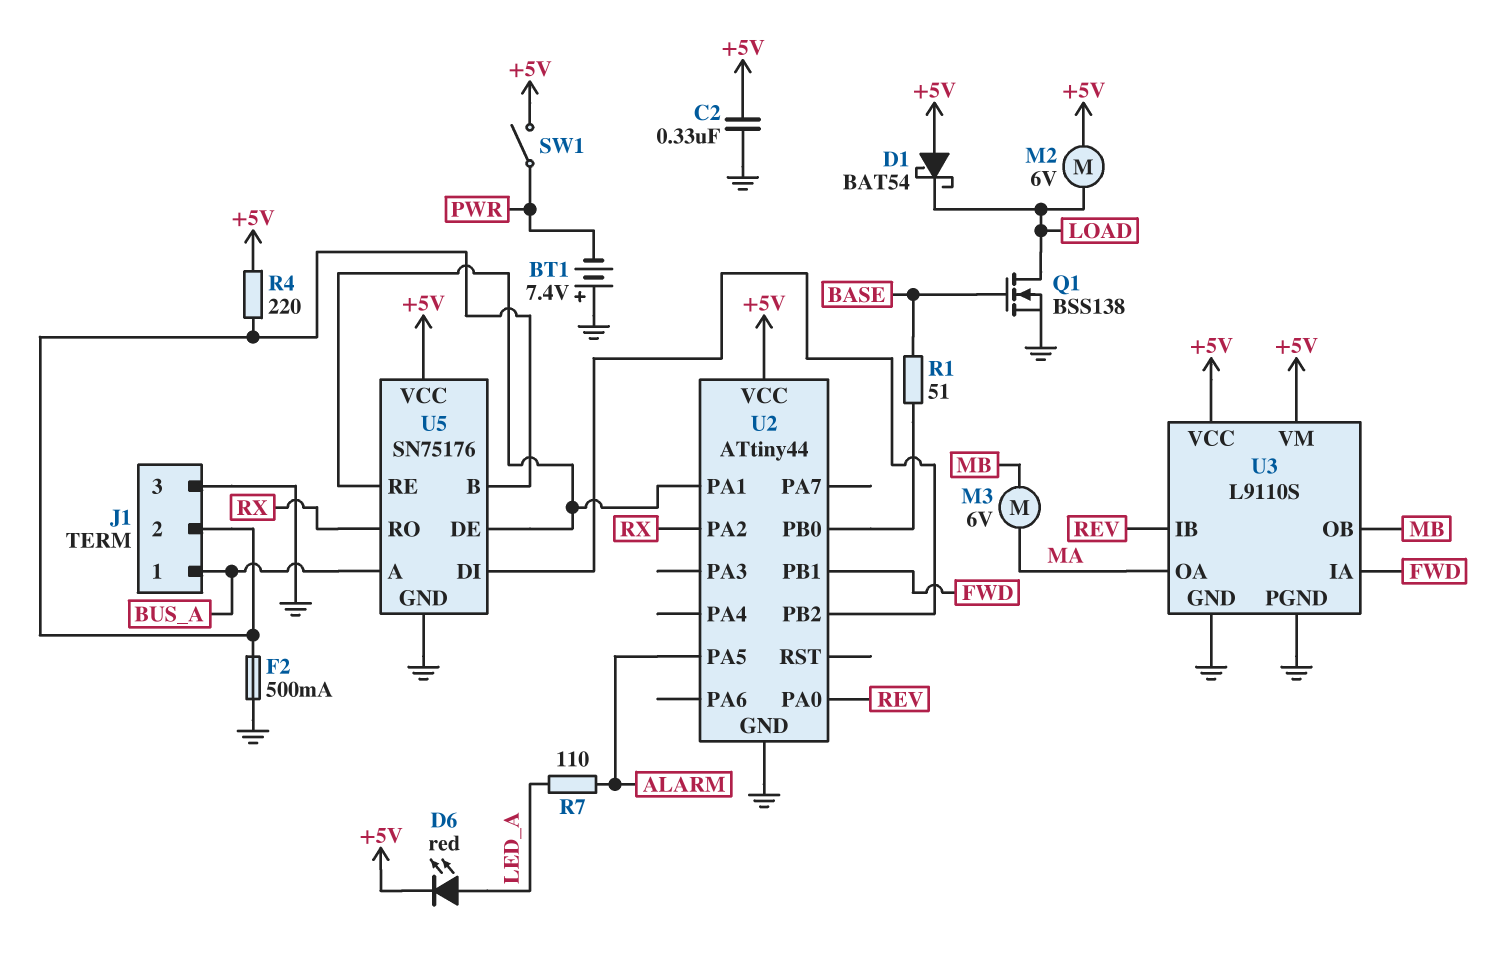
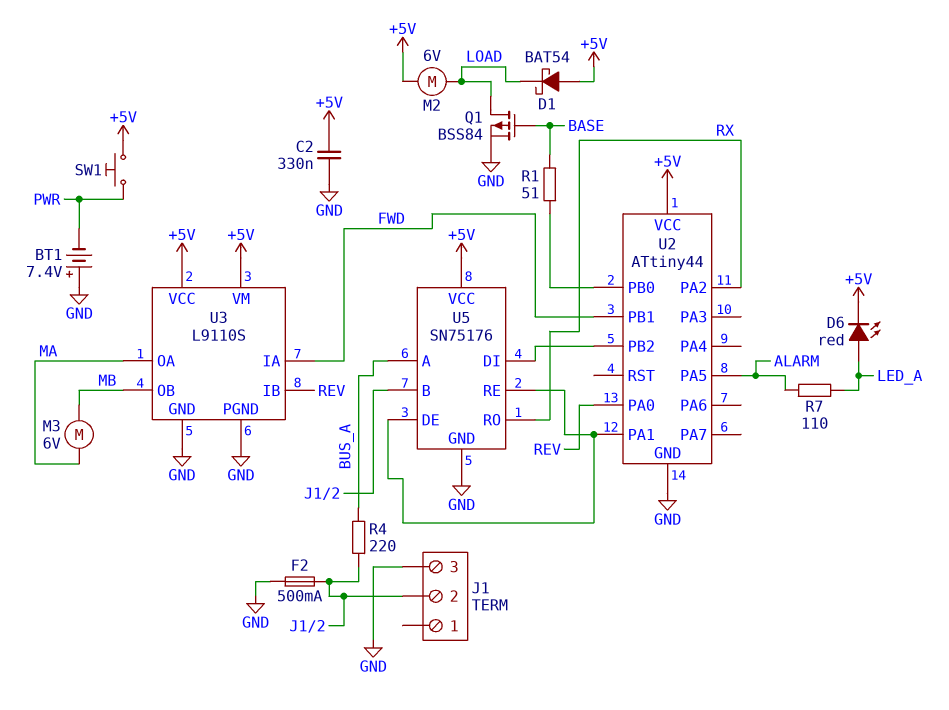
J1 pin 1: BUS_A -> none
Q1: NMOS BSS138 (G BASE, D LOAD, S GND) -> PMOS BSS84 (G BASE, D LOAD, S GND)
R4: 220 (+5V, J1/2) -> 220 (BUS_A, J1/2)
SW1: switch (+5V, PWR) -> button (+5V, PWR)

